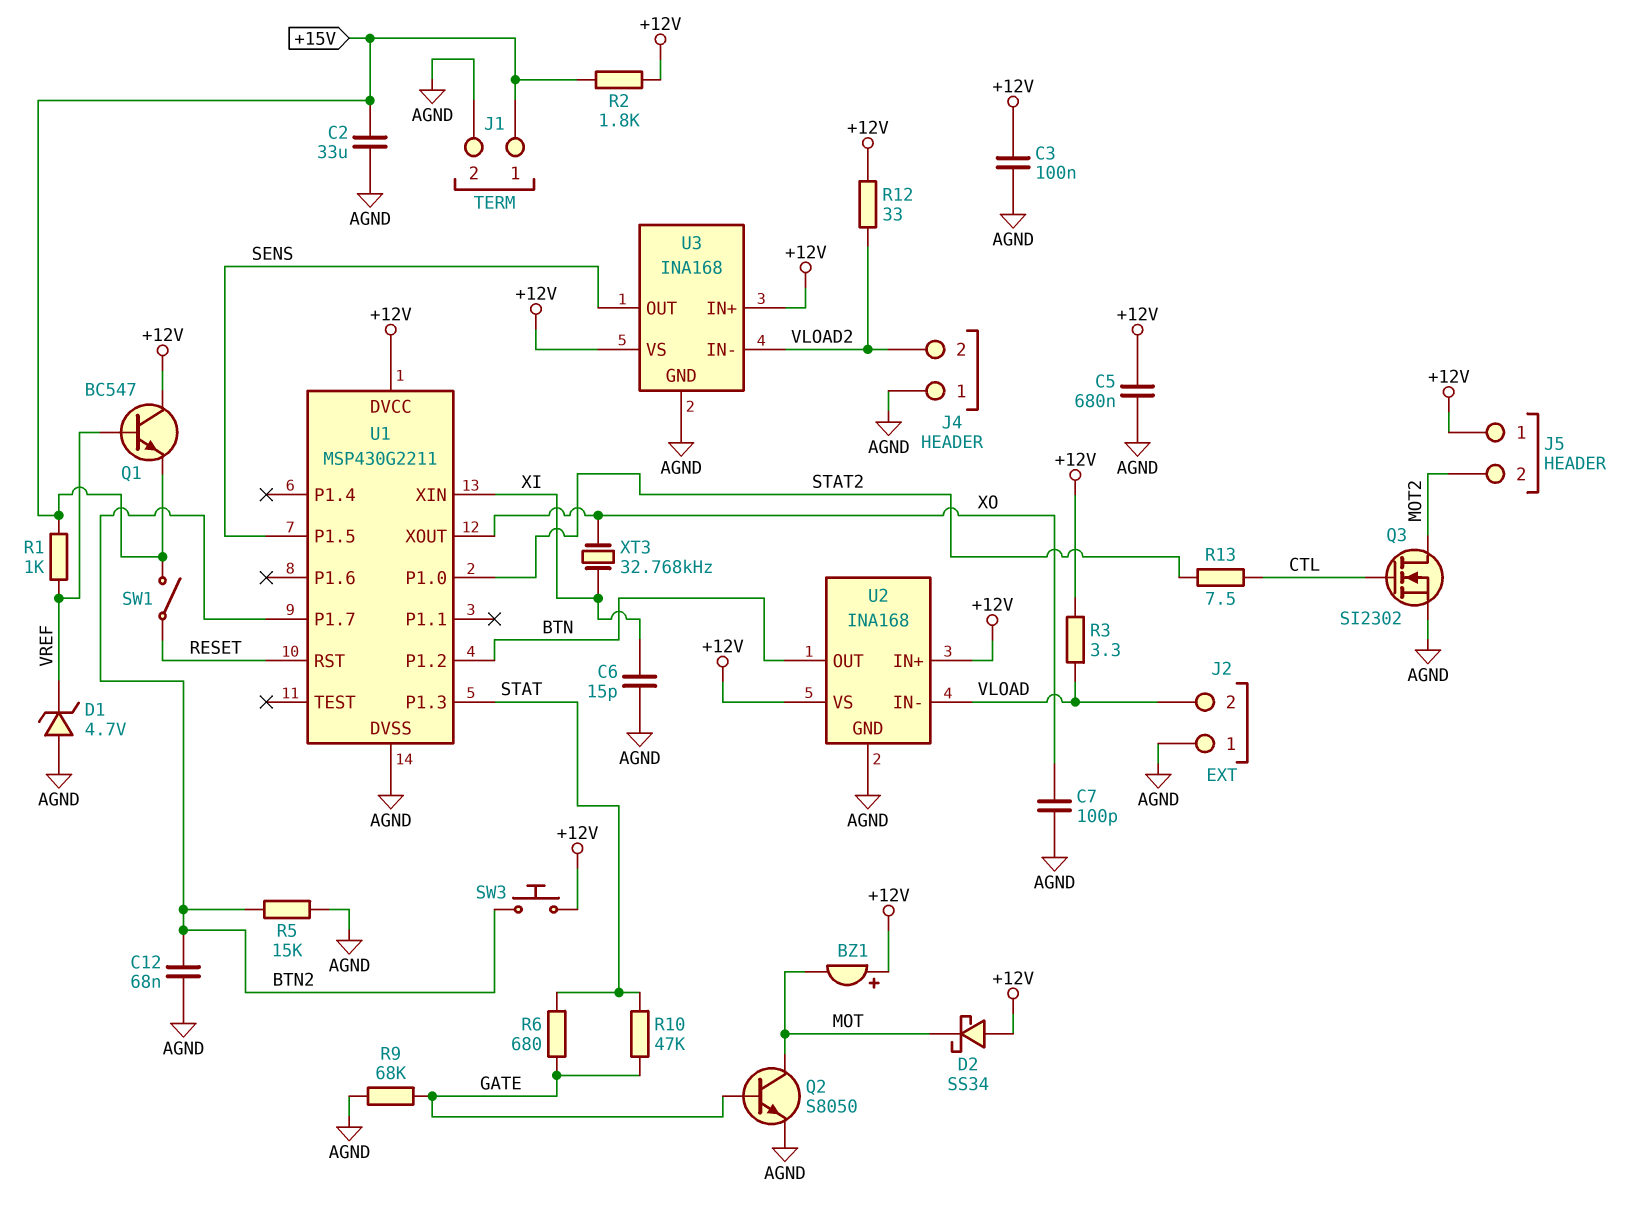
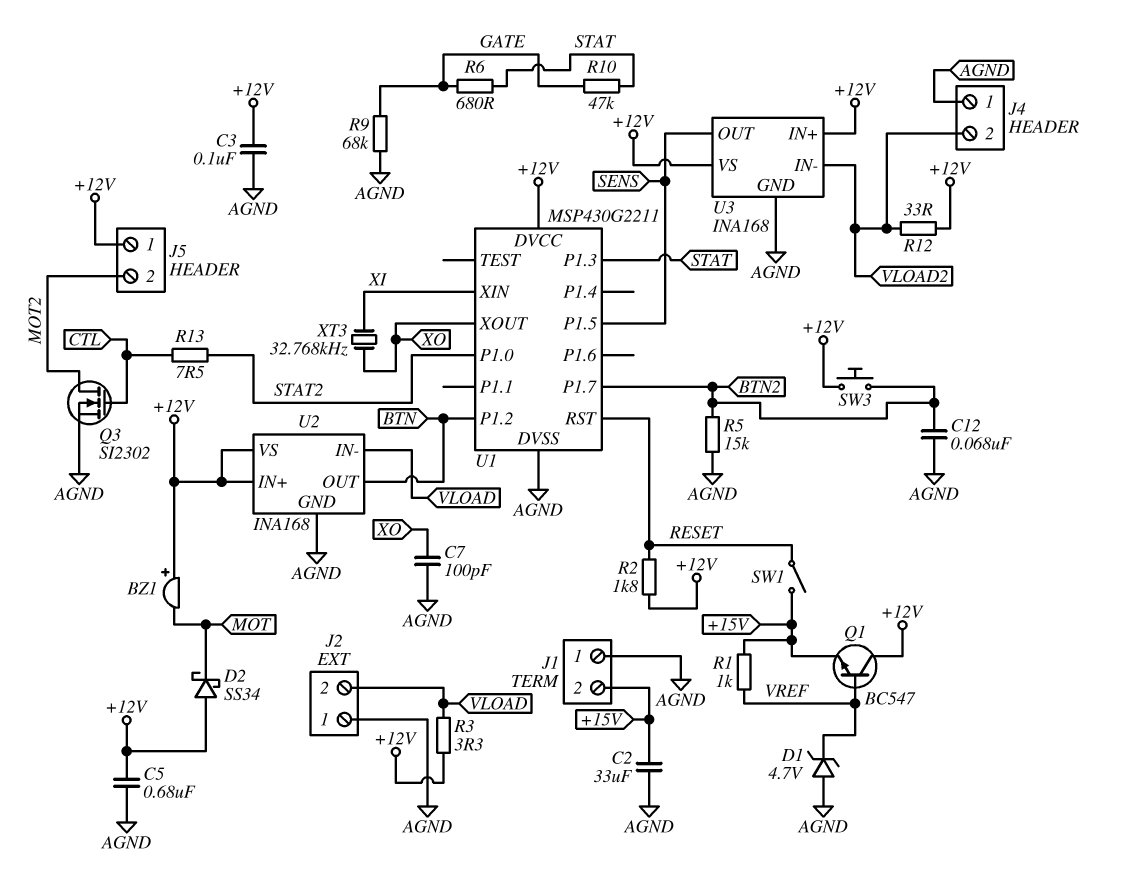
C6: 15pF (AGND, XI) -> none
J1 pin 1: +15V -> AGND
J1 pin 2: AGND -> +15V
Q2: NPN S8050 (B GATE, C MOT, E AGND) -> none
R2: 1.8k (+12V, +15V) -> 1.8k (+12V, RESET)

